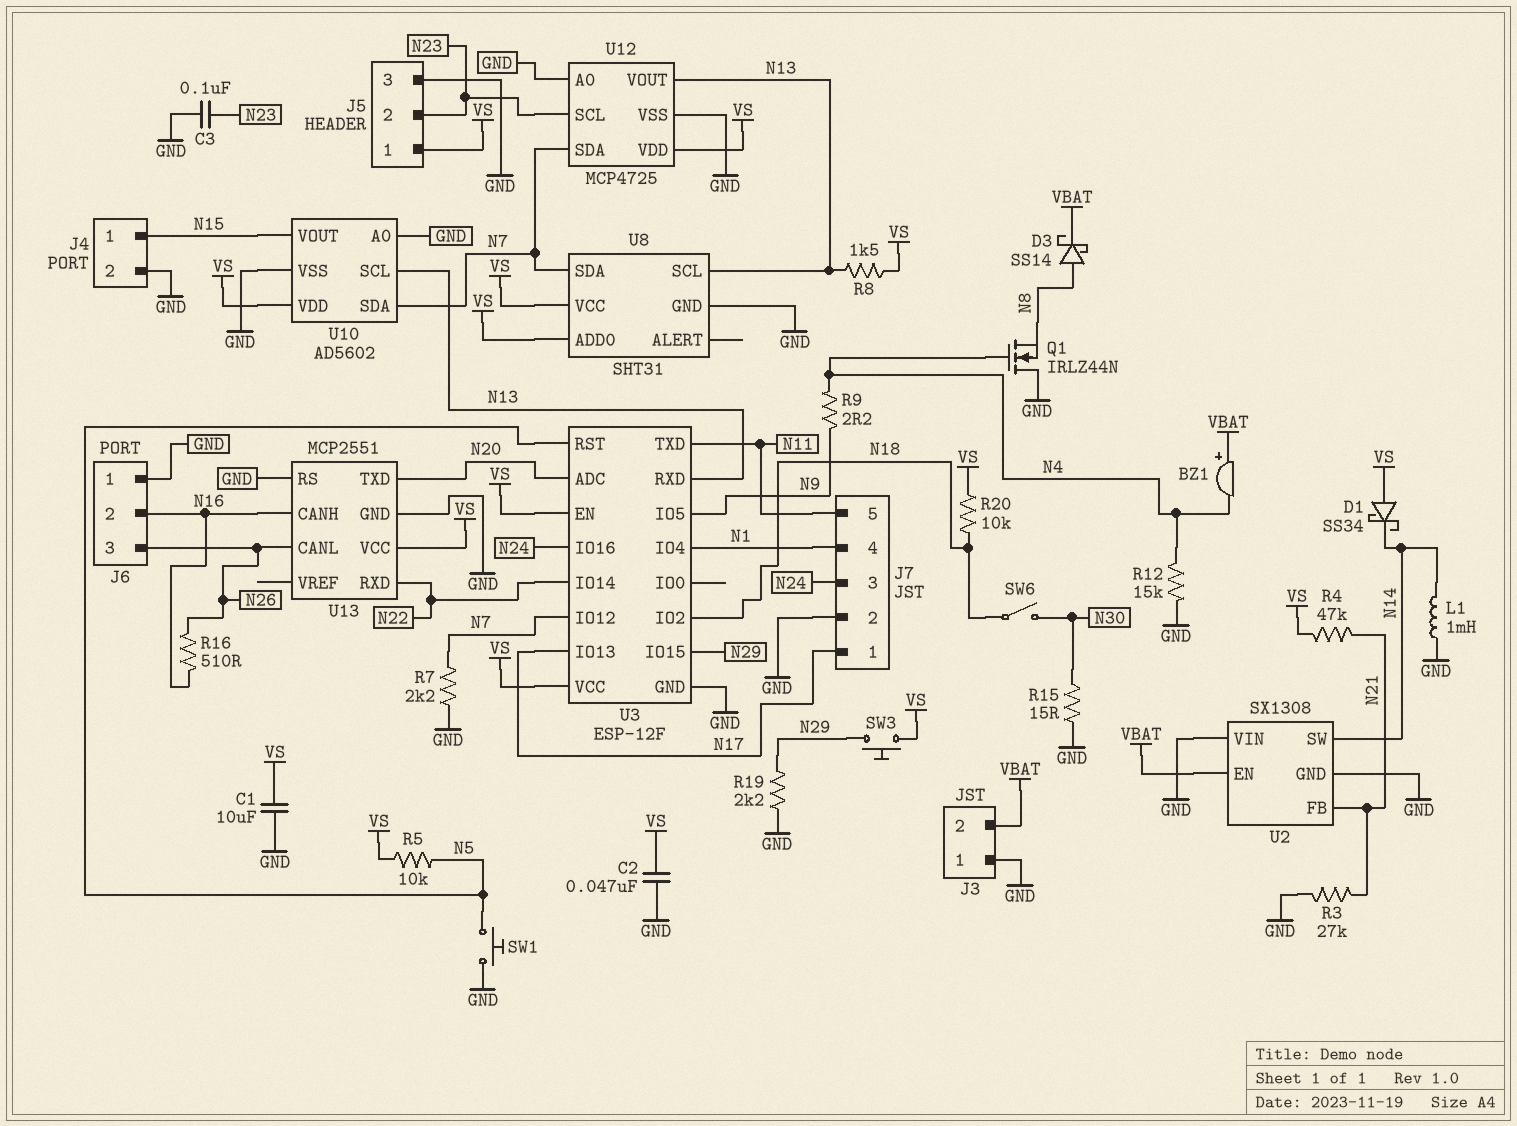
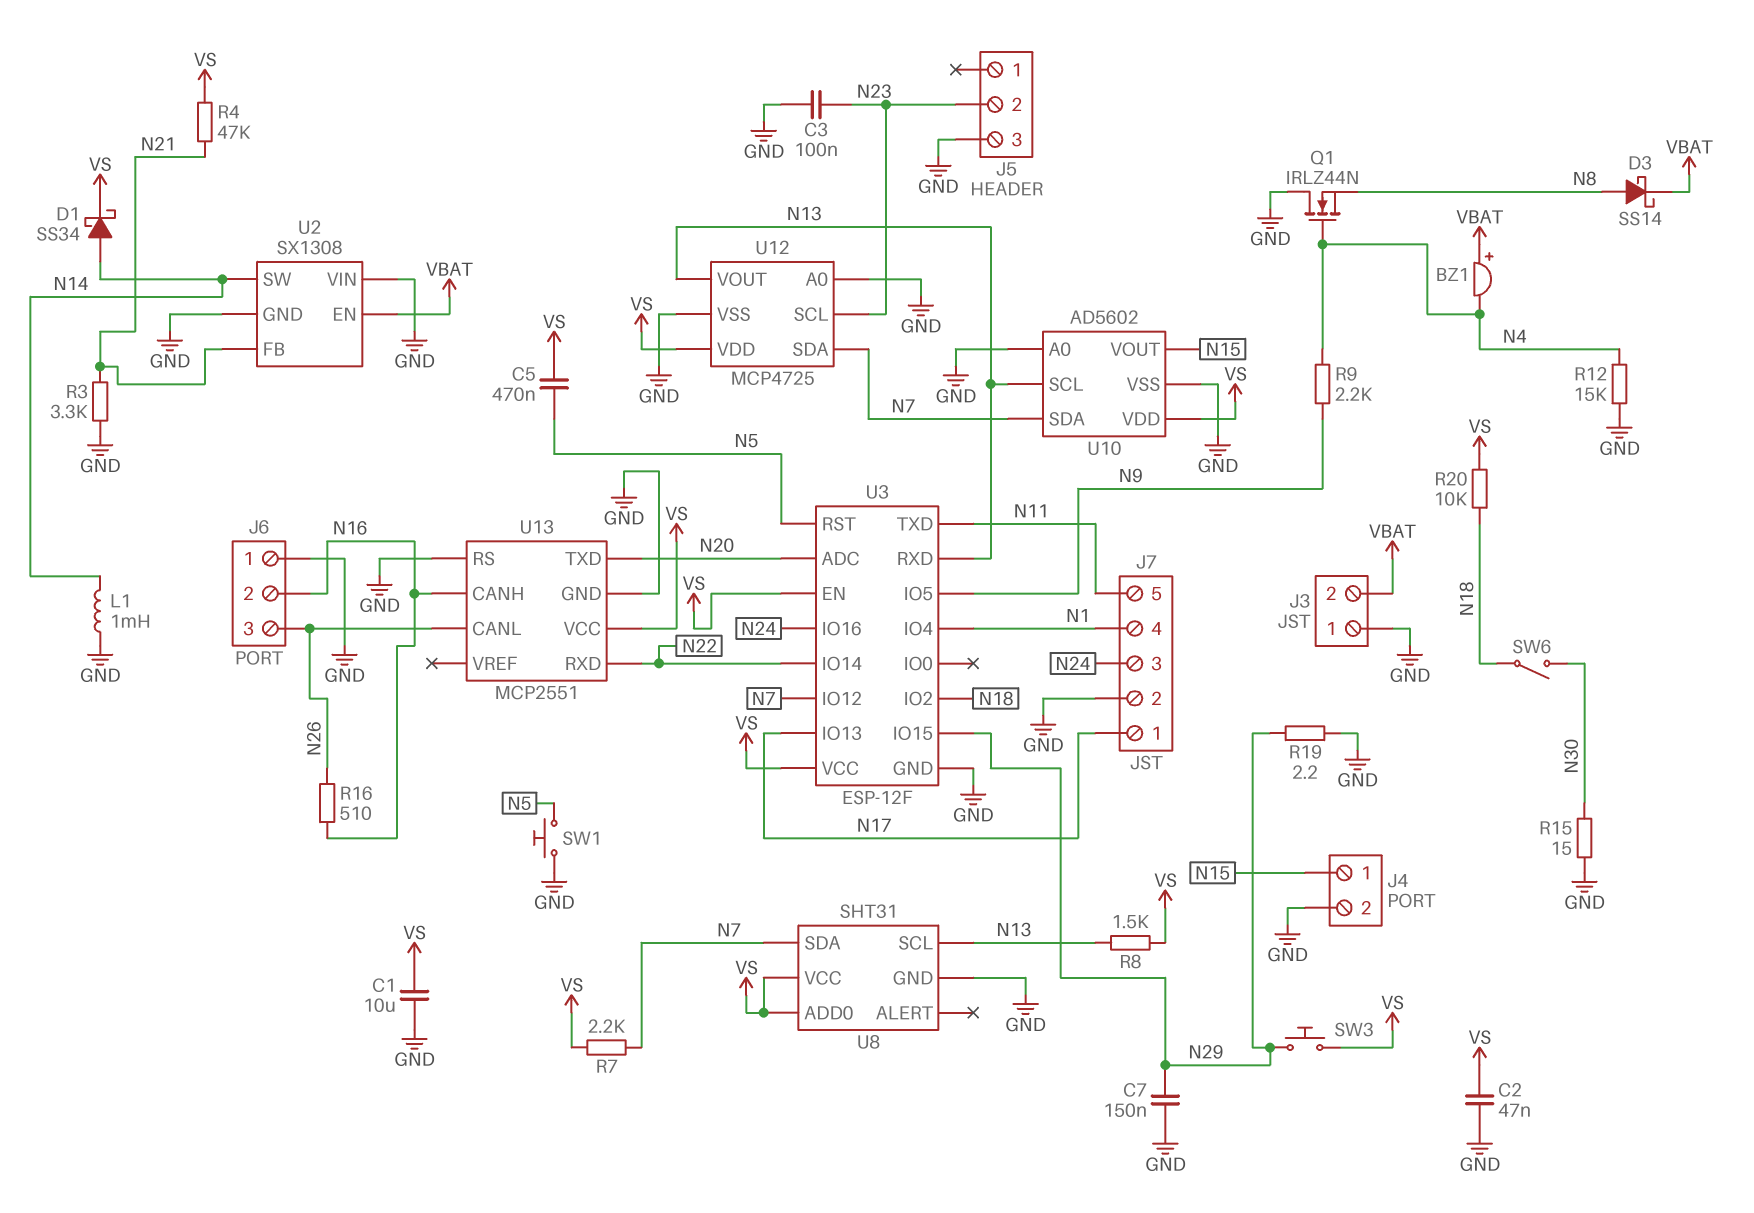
C5: none -> 470nF (N5, VS)
C7: none -> 150nF (GND, N29)
D1: schottky SS34 (A VS, K N14) -> schottky SS34 (A N14, K VS)
J5 pin 1: VS -> none
R3: 27k (GND, N21) -> 3.3k (GND, N21)
R5: 10k (N5, VS) -> none
R7: 2.2k (GND, N7) -> 2.2k (N7, VS)
R9: 2.2 (N4, N9) -> 2.2k (N4, N9)
R19: 2.2k (GND, N29) -> 2.2 (GND, N29)

